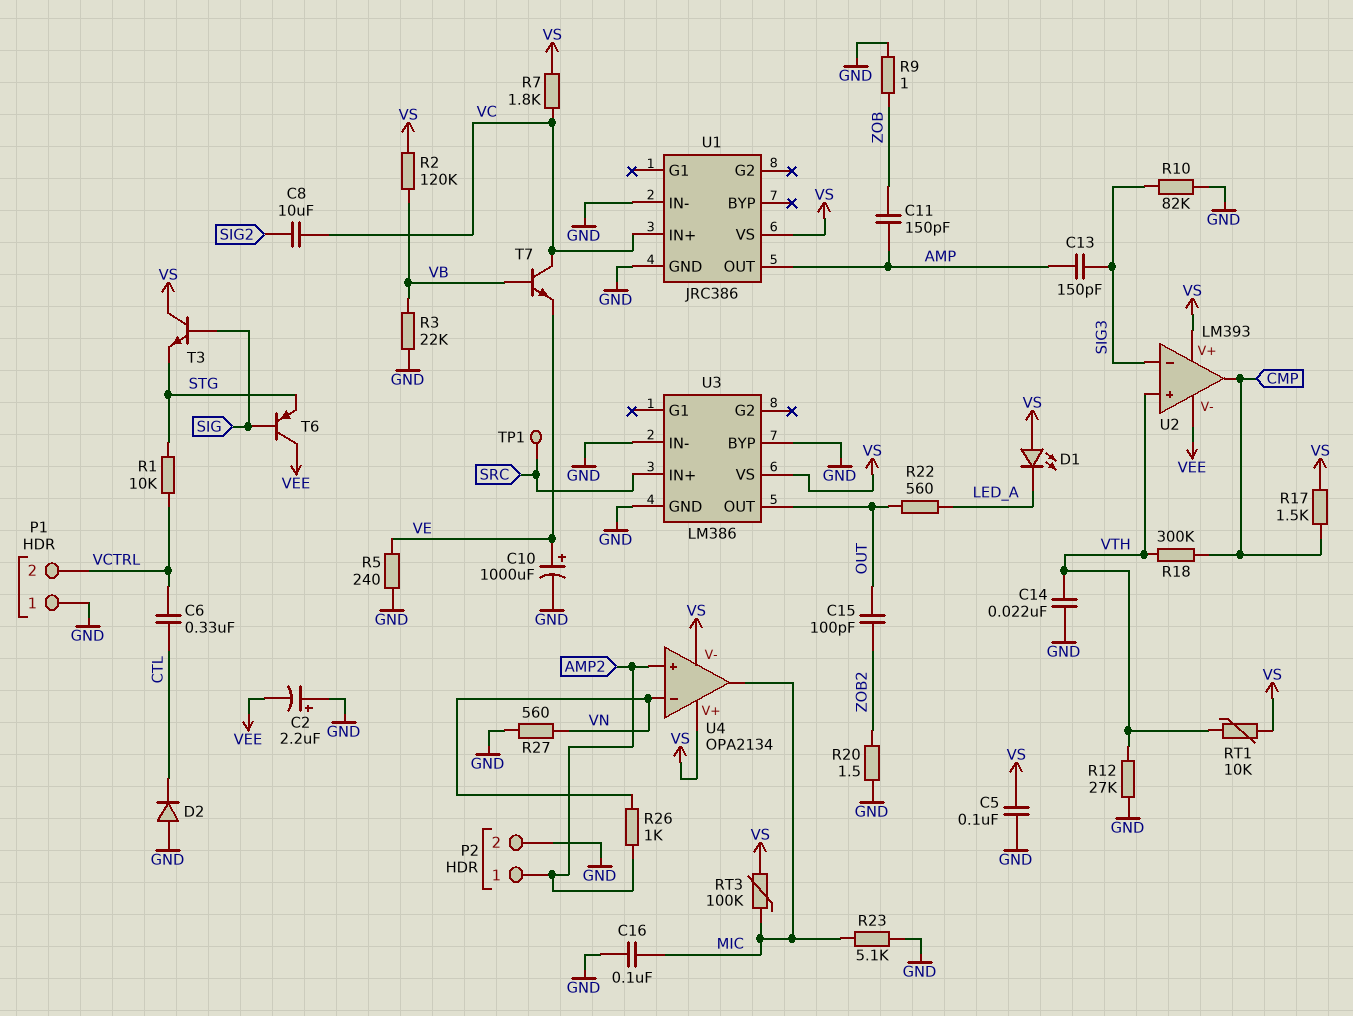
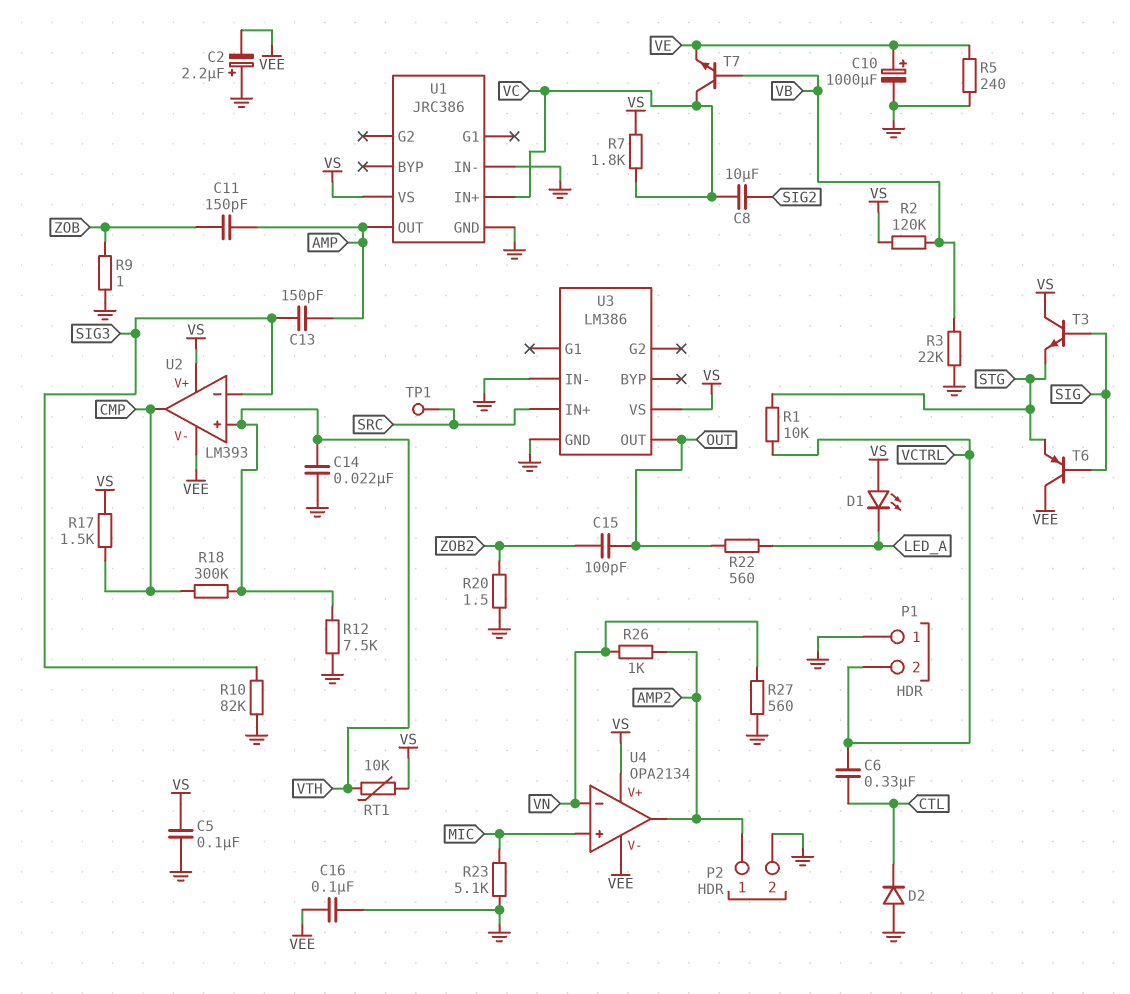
C16: 100nF (GND, MIC) -> 100nF (GND, VEE)
R12: 27k (GND, VTH) -> 7.5k (GND, VTH)
RT3: 100k (MIC, VS) -> none
U3 pin BYP: GND -> none
U4 pin V-: VS -> VEE
U4 pin in+: AMP2 -> MIC
U4 pin out: MIC -> AMP2

